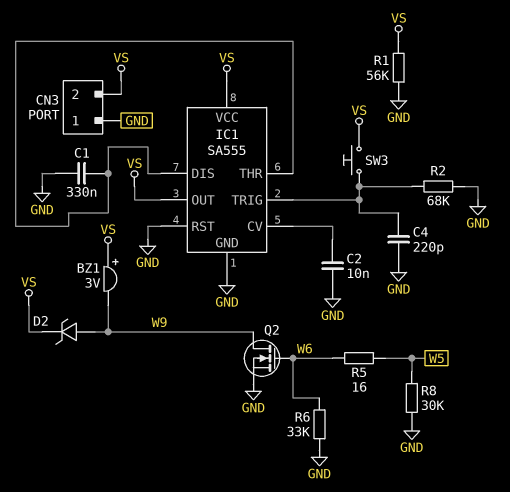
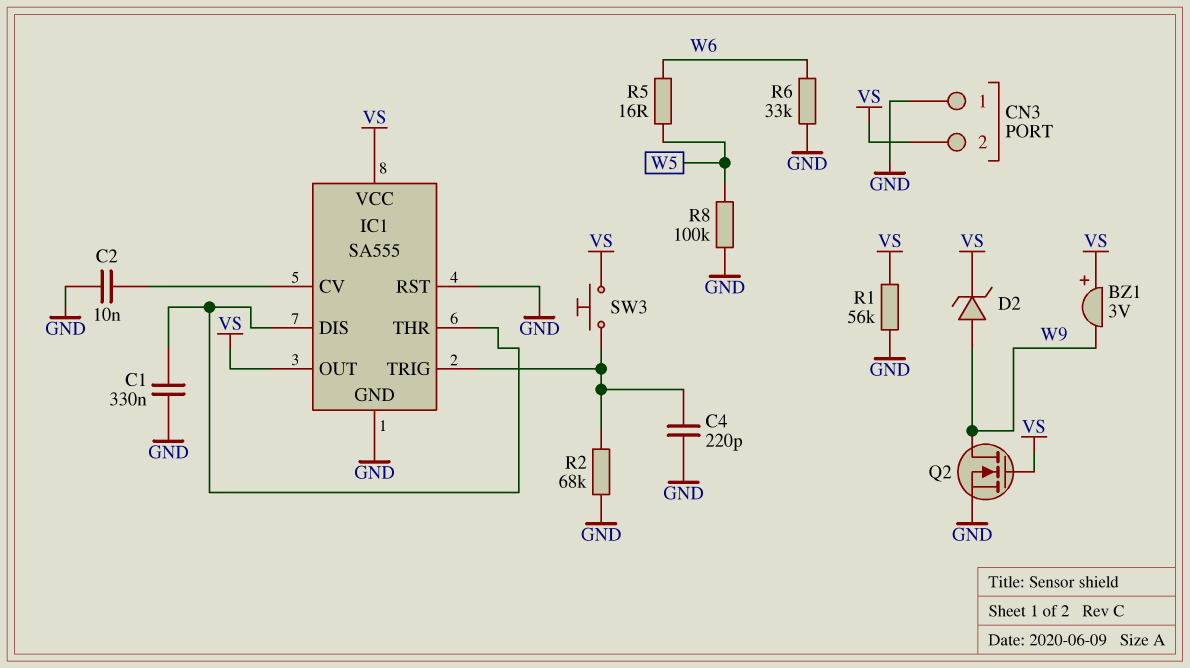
Q2: NMOS (G W6, D W9, S GND) -> NMOS (G VS, D W9, S GND)
R8: 30k (GND, W5) -> 100k (GND, W5)

